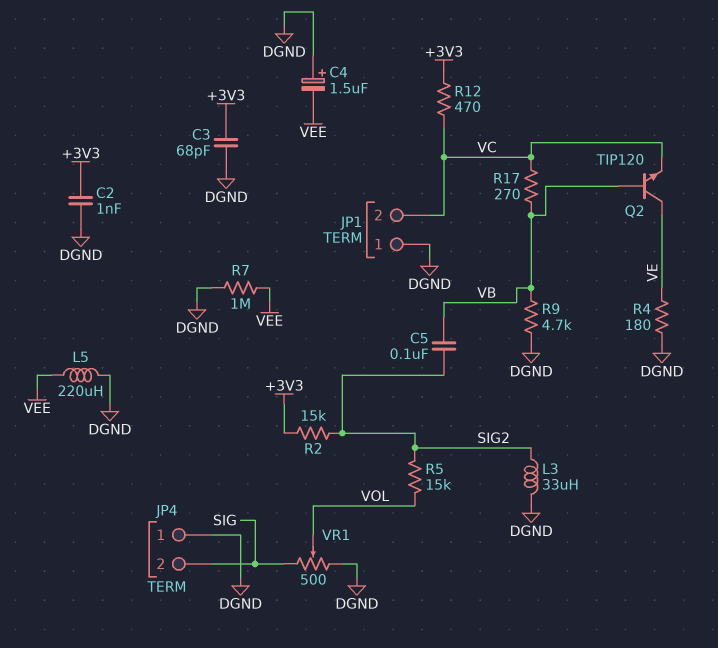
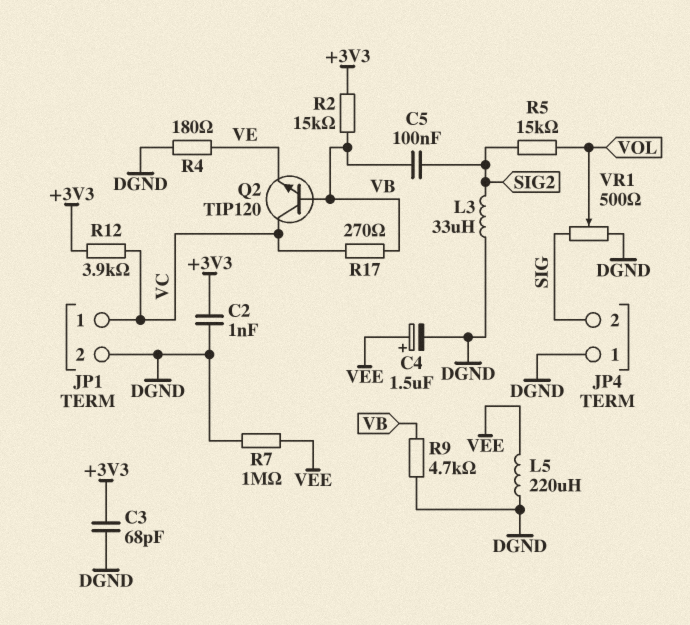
C4: 1.5uF (plus DGND, minus VEE) -> 1.5uF (plus VEE, minus DGND)
JP1 pin 1: DGND -> VC
JP1 pin 2: VC -> DGND
Q2: NPN TIP120 (B VB, C VE, E VC) -> NPN TIP120 (B VB, C VC, E VE)
R2: 15k (+3V3, SIG2) -> 15k (+3V3, VB)
R12: 470 (+3V3, VC) -> 3.9k (+3V3, VC)

